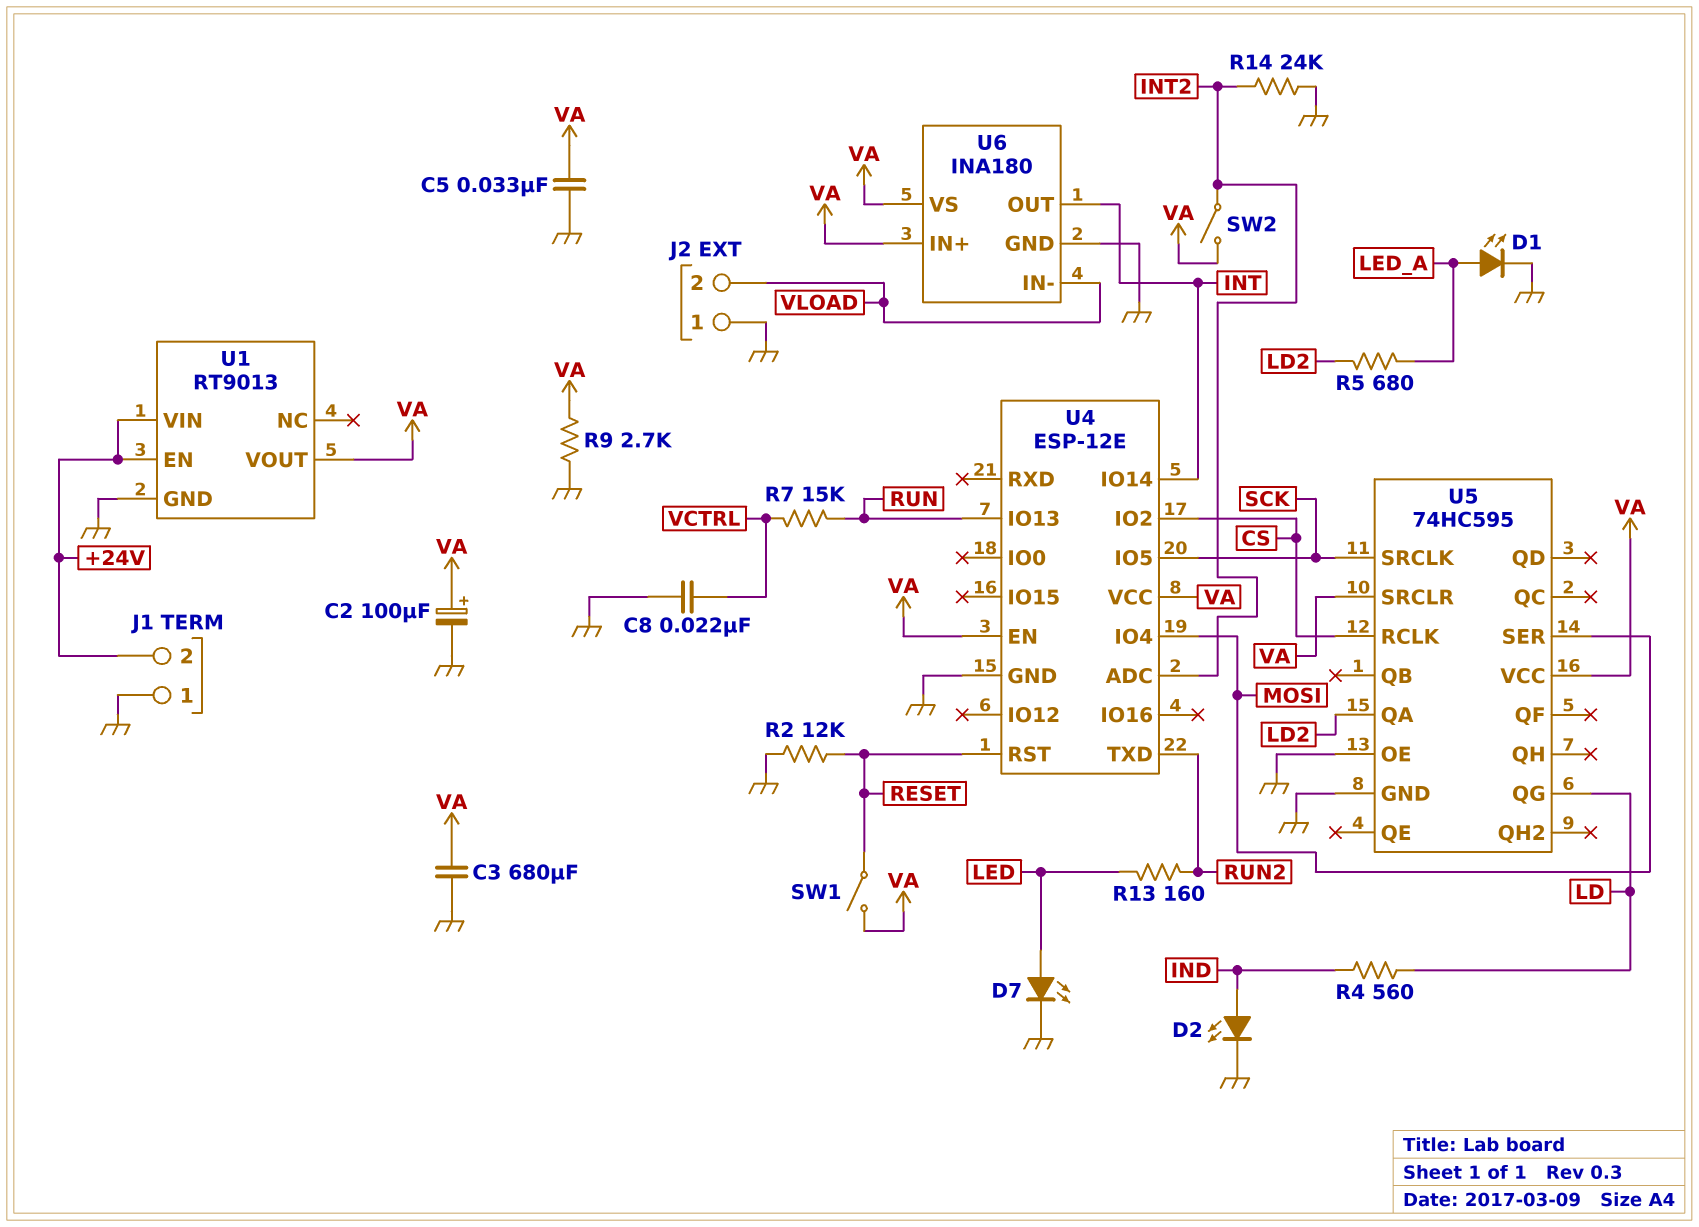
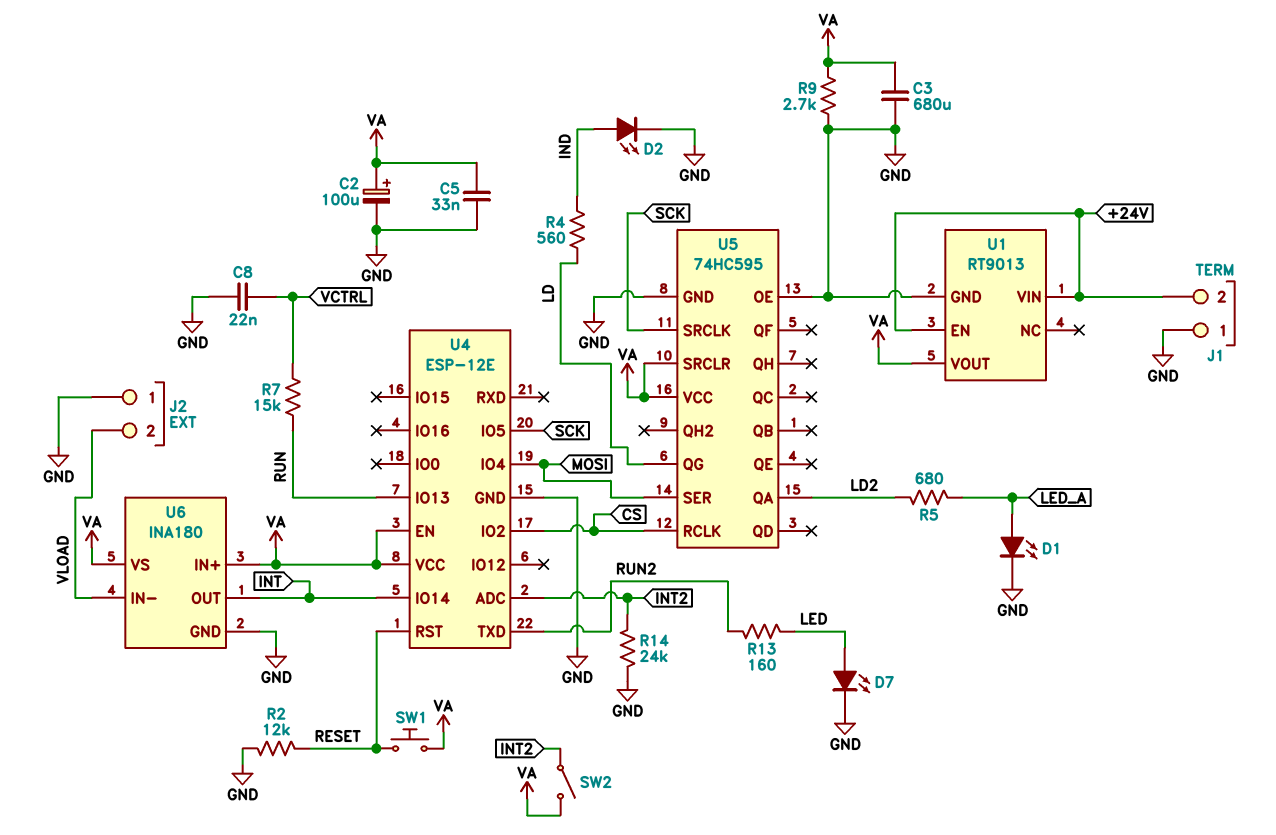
SW1: switch (RESET, VA) -> button (RESET, VA)

